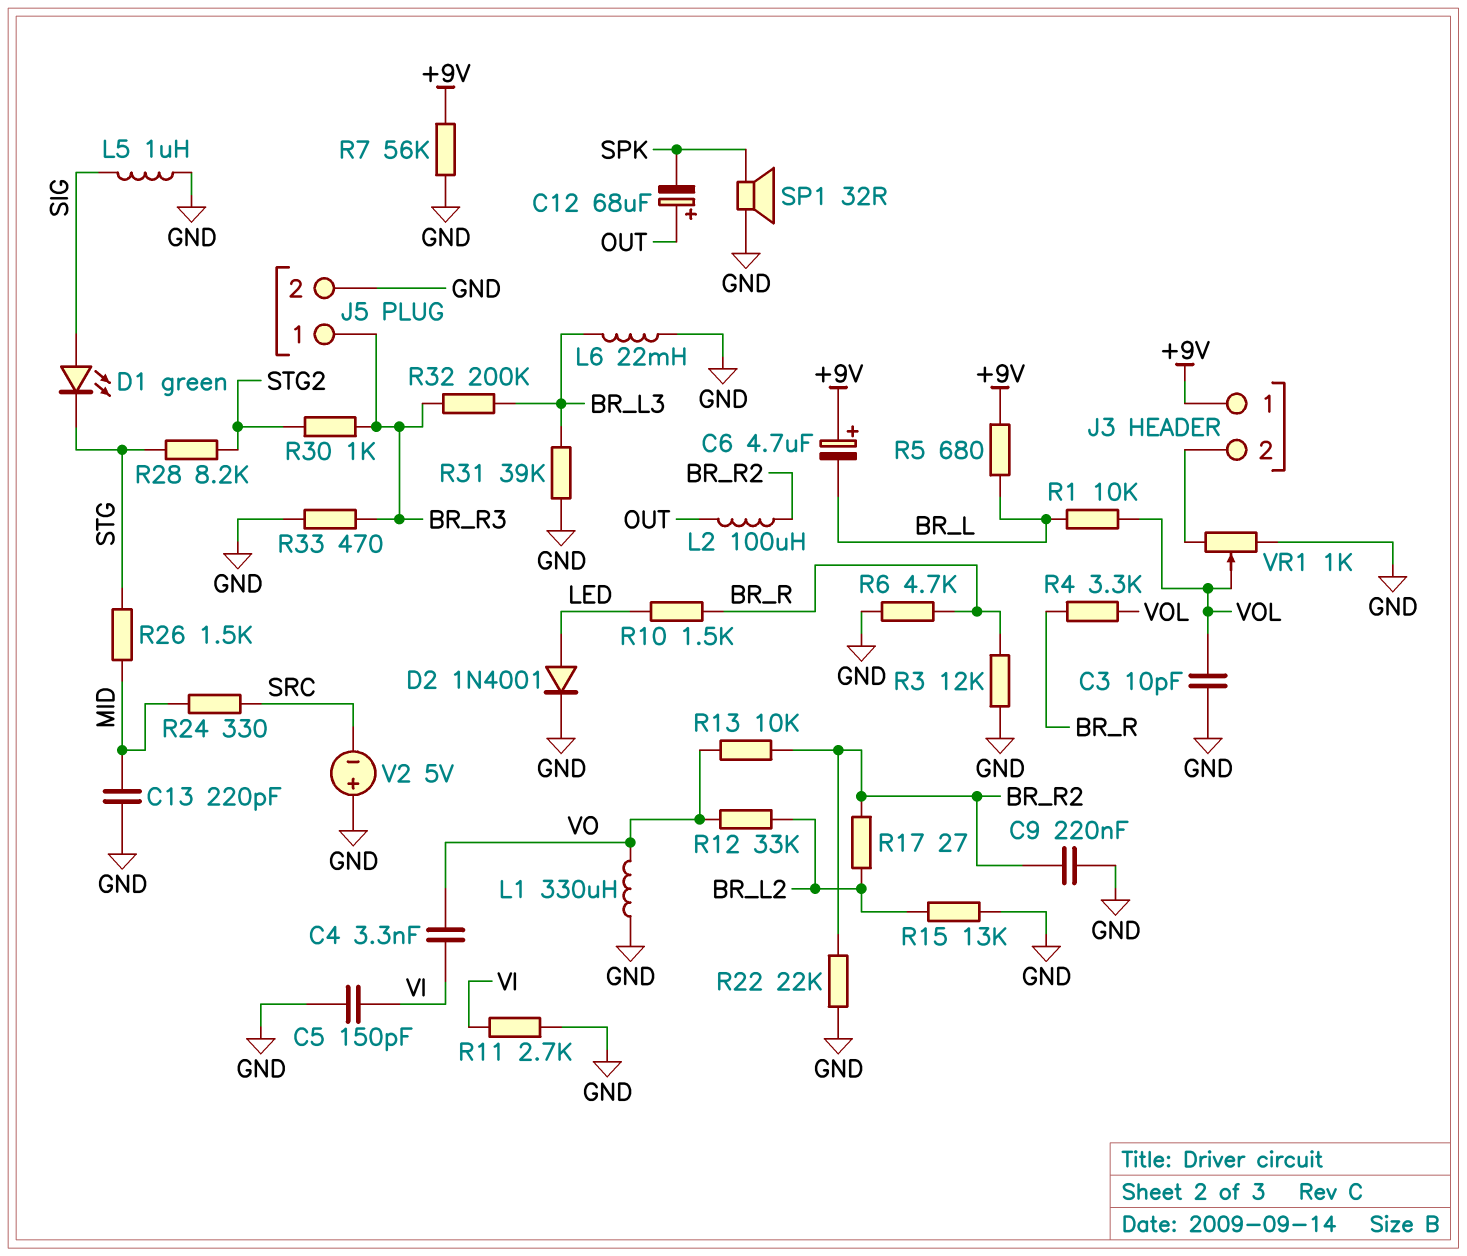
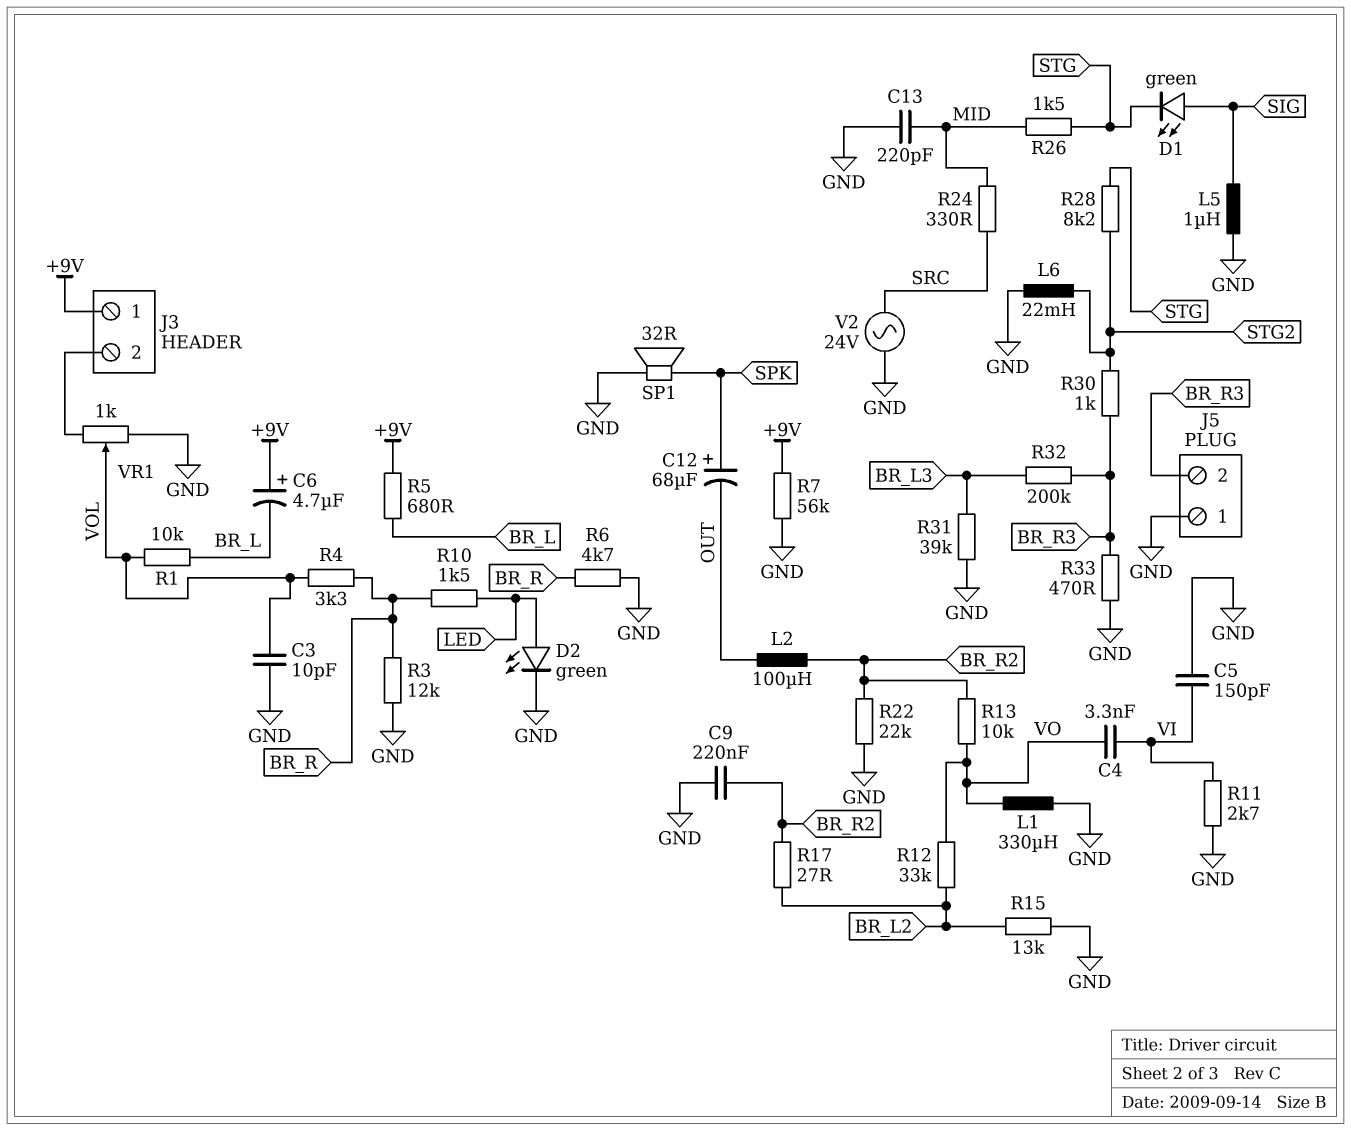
C12: 68uF (plus OUT, minus SPK) -> 68uF (plus SPK, minus OUT)
D2: diode 1N4001 (A LED, K GND) -> LED green (A LED, K GND)
J5 pin 1: BR_R3 -> GND
J5 pin 2: GND -> BR_R3
L6: 22mH (BR_L3, GND) -> 22mH (GND, STG2)
V2: 5V (plus GND, minus SRC) -> AC 24V (GND, SRC)

